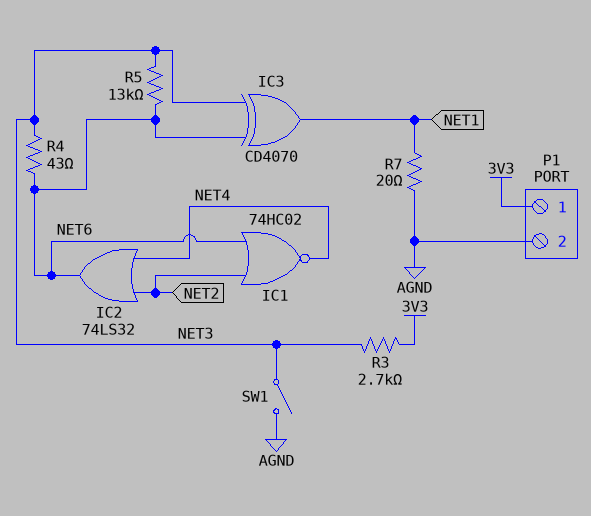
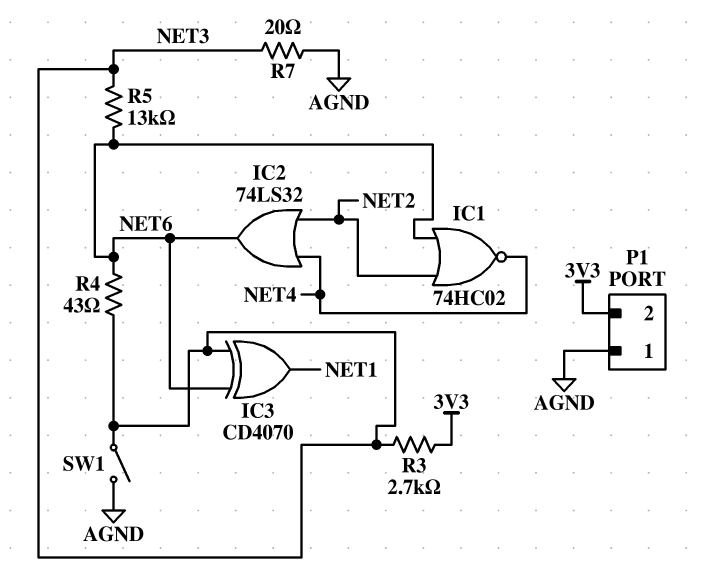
P1 pin 1: 3V3 -> AGND
P1 pin 2: AGND -> 3V3
R7: 20 (AGND, NET1) -> 20 (AGND, NET3)

